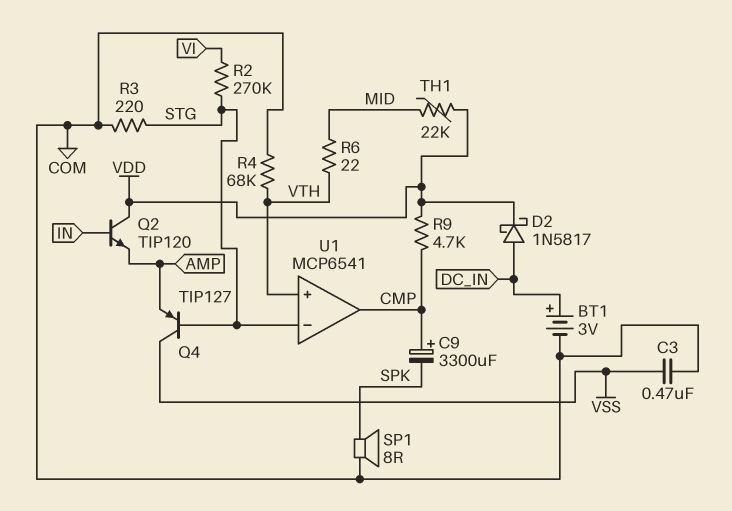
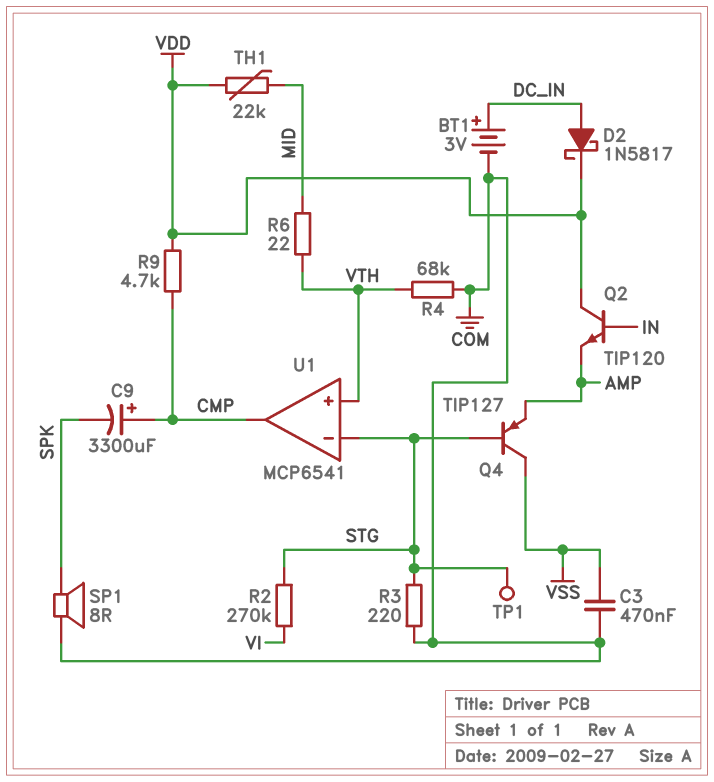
TP1: none -> test point (STG)

